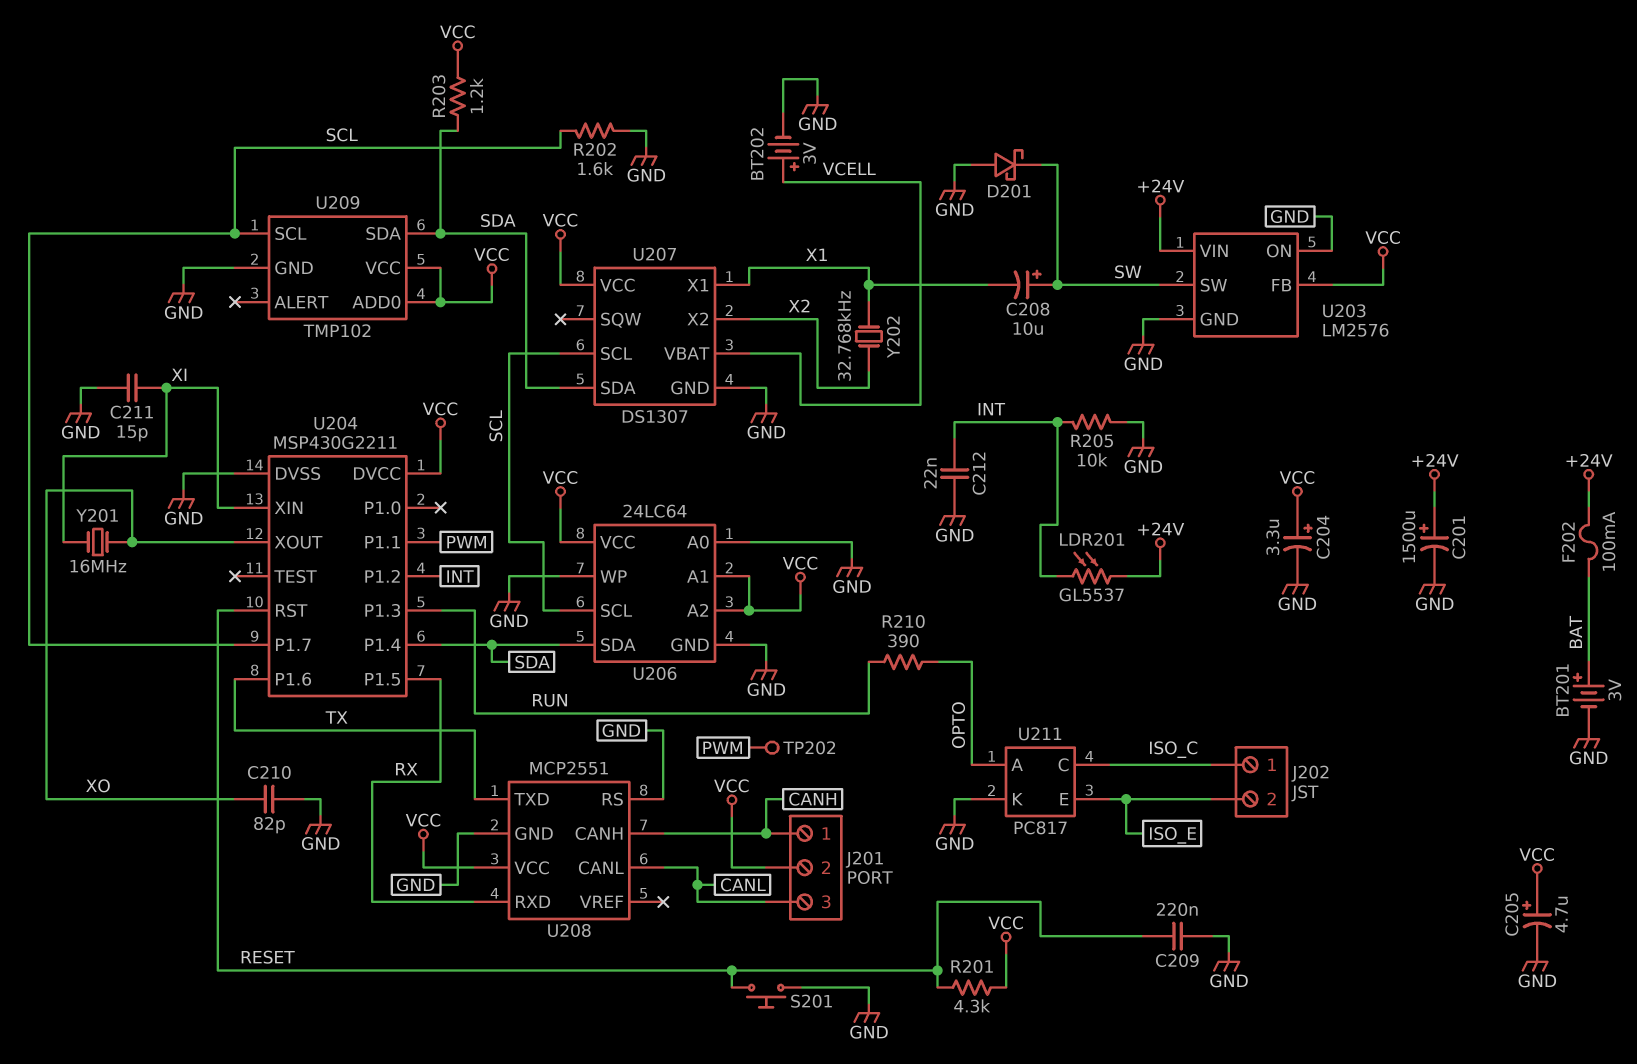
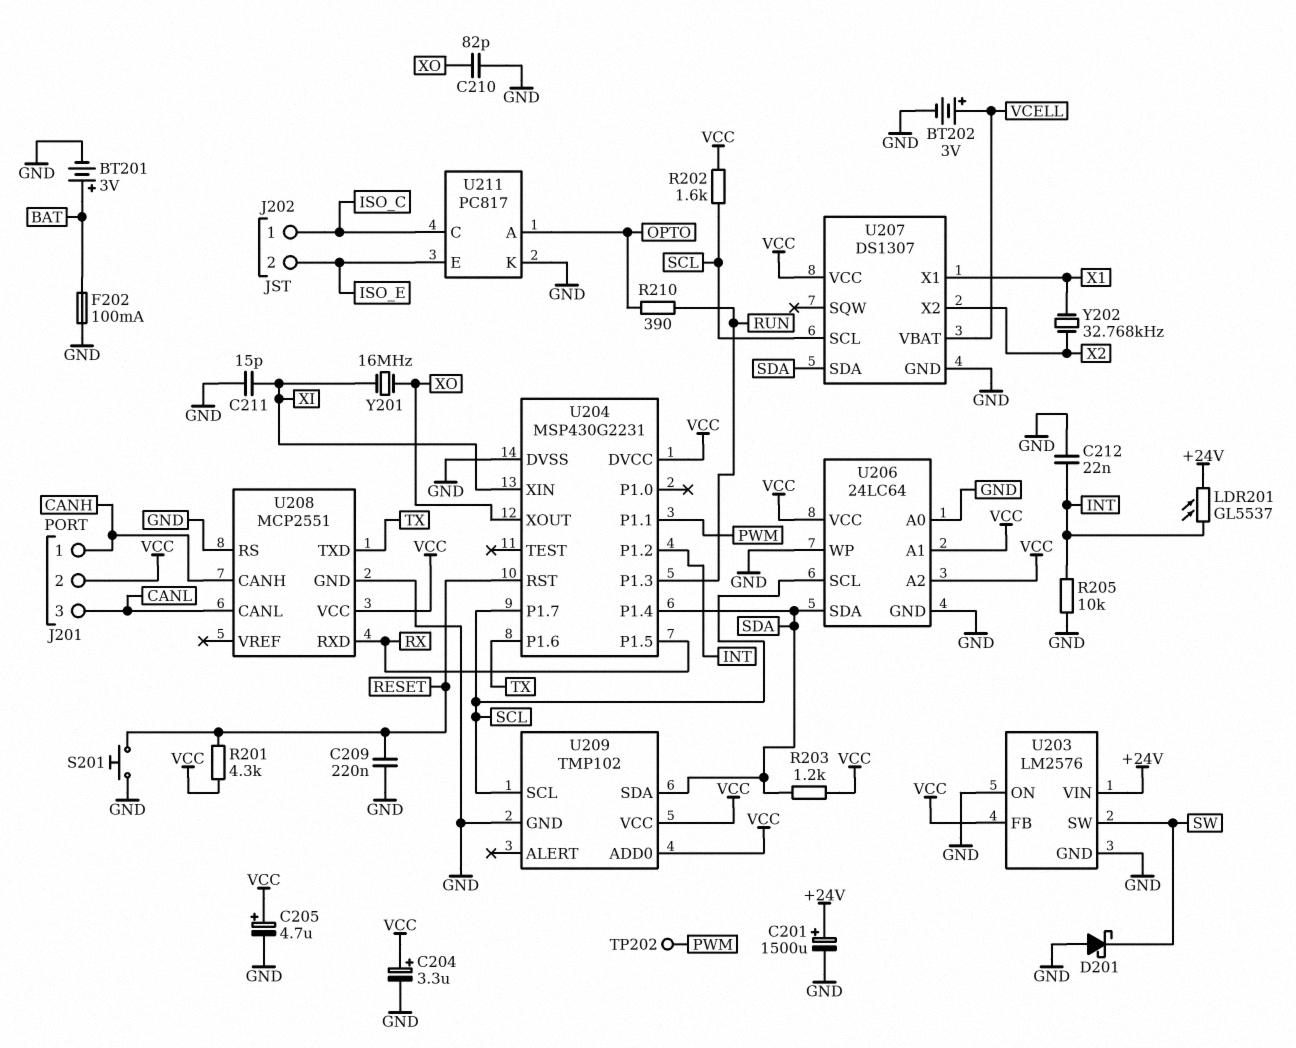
C208: 10uF (plus SW, minus X1) -> none
F202: 100mA (+24V, BAT) -> 100mA (BAT, GND)
R202: 1.6k (GND, SCL) -> 1.6k (SCL, VCC)
U204: MSP430G2211 -> MSP430G2231

